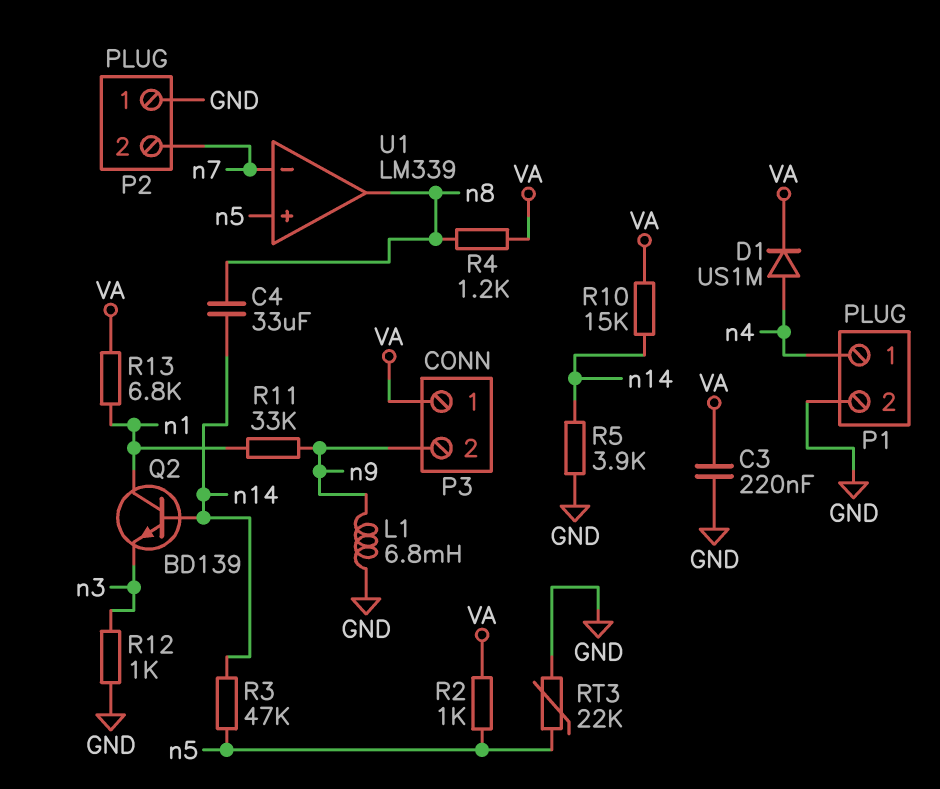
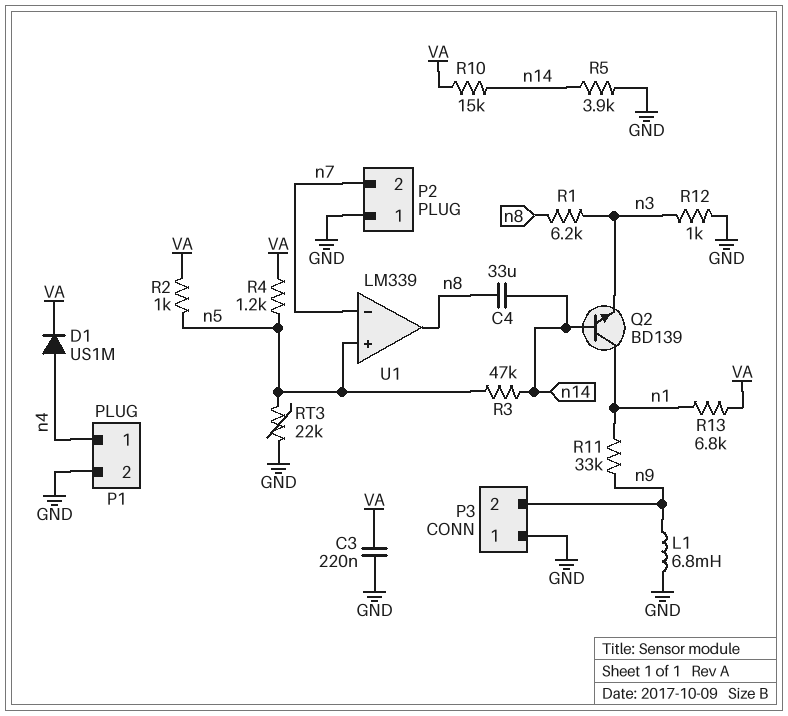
P3 pin 1: VA -> GND
R1: none -> 6.2k (n3, n8)
R4: 1.2k (VA, n8) -> 1.2k (VA, n5)

